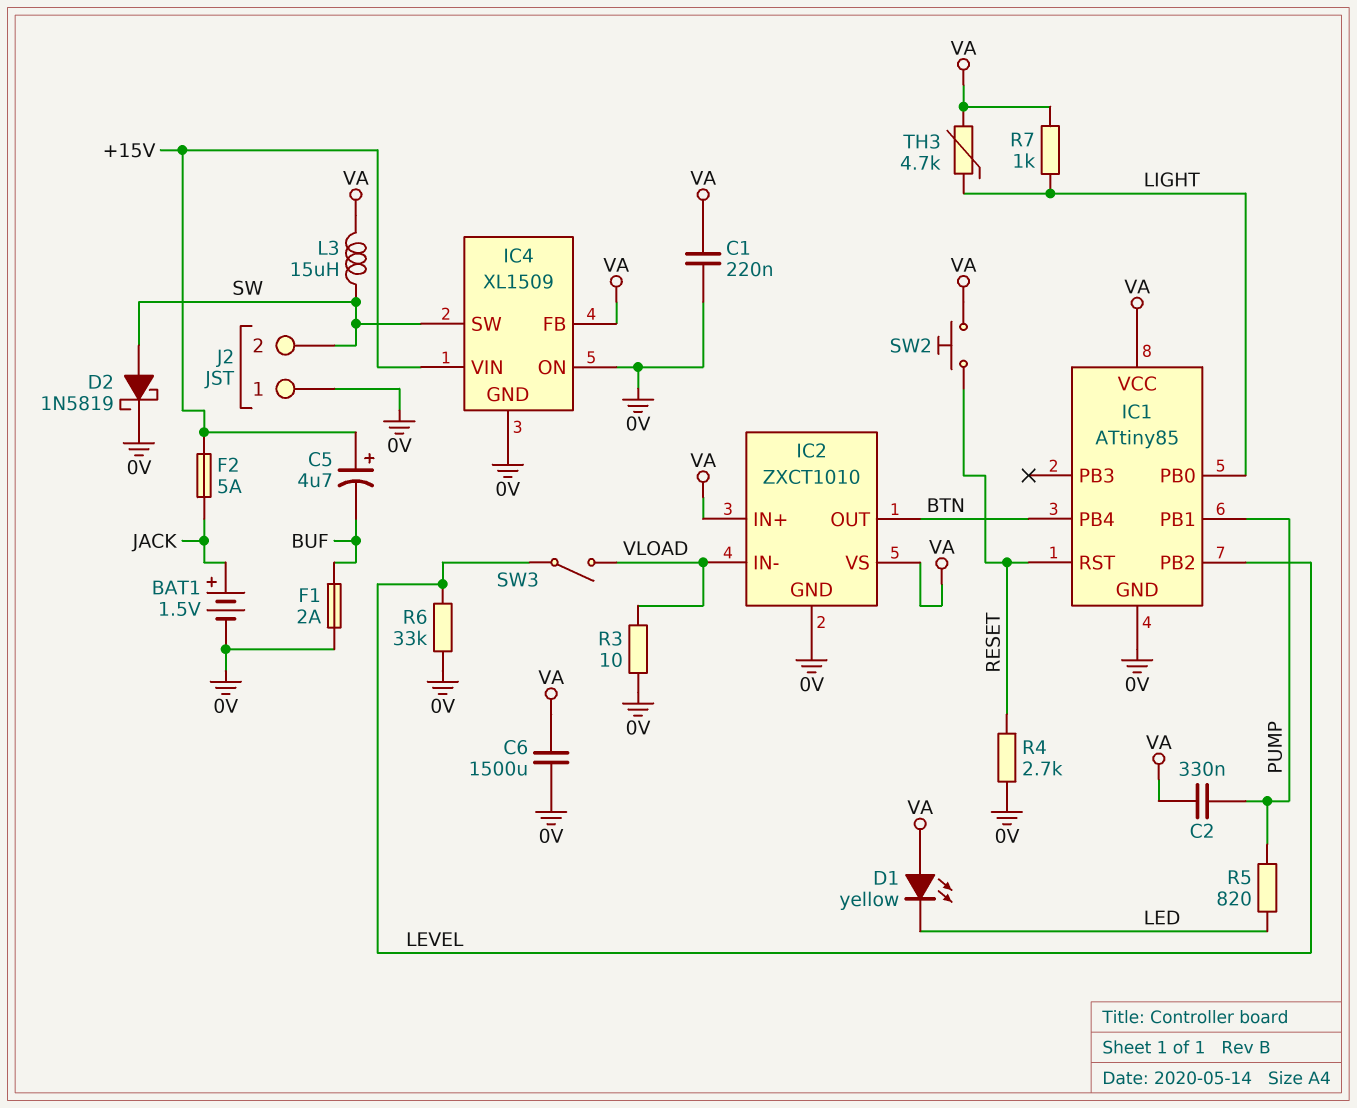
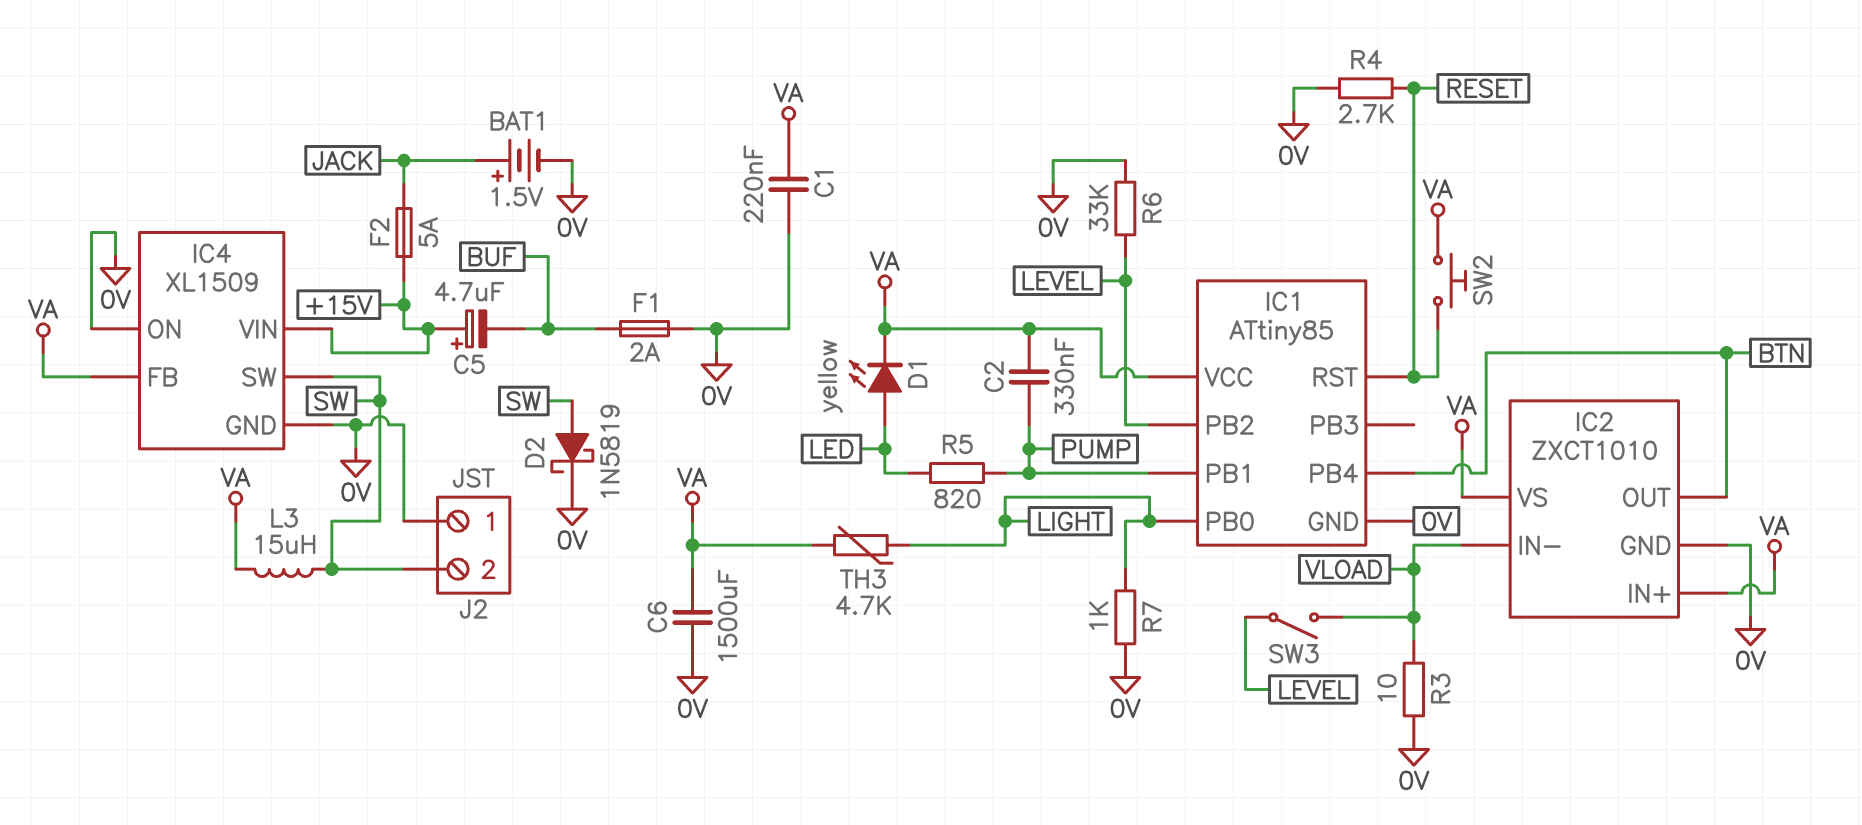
D1: LED yellow (A VA, K LED) -> LED yellow (A LED, K VA)
R7: 1k (LIGHT, VA) -> 1k (0V, LIGHT)

